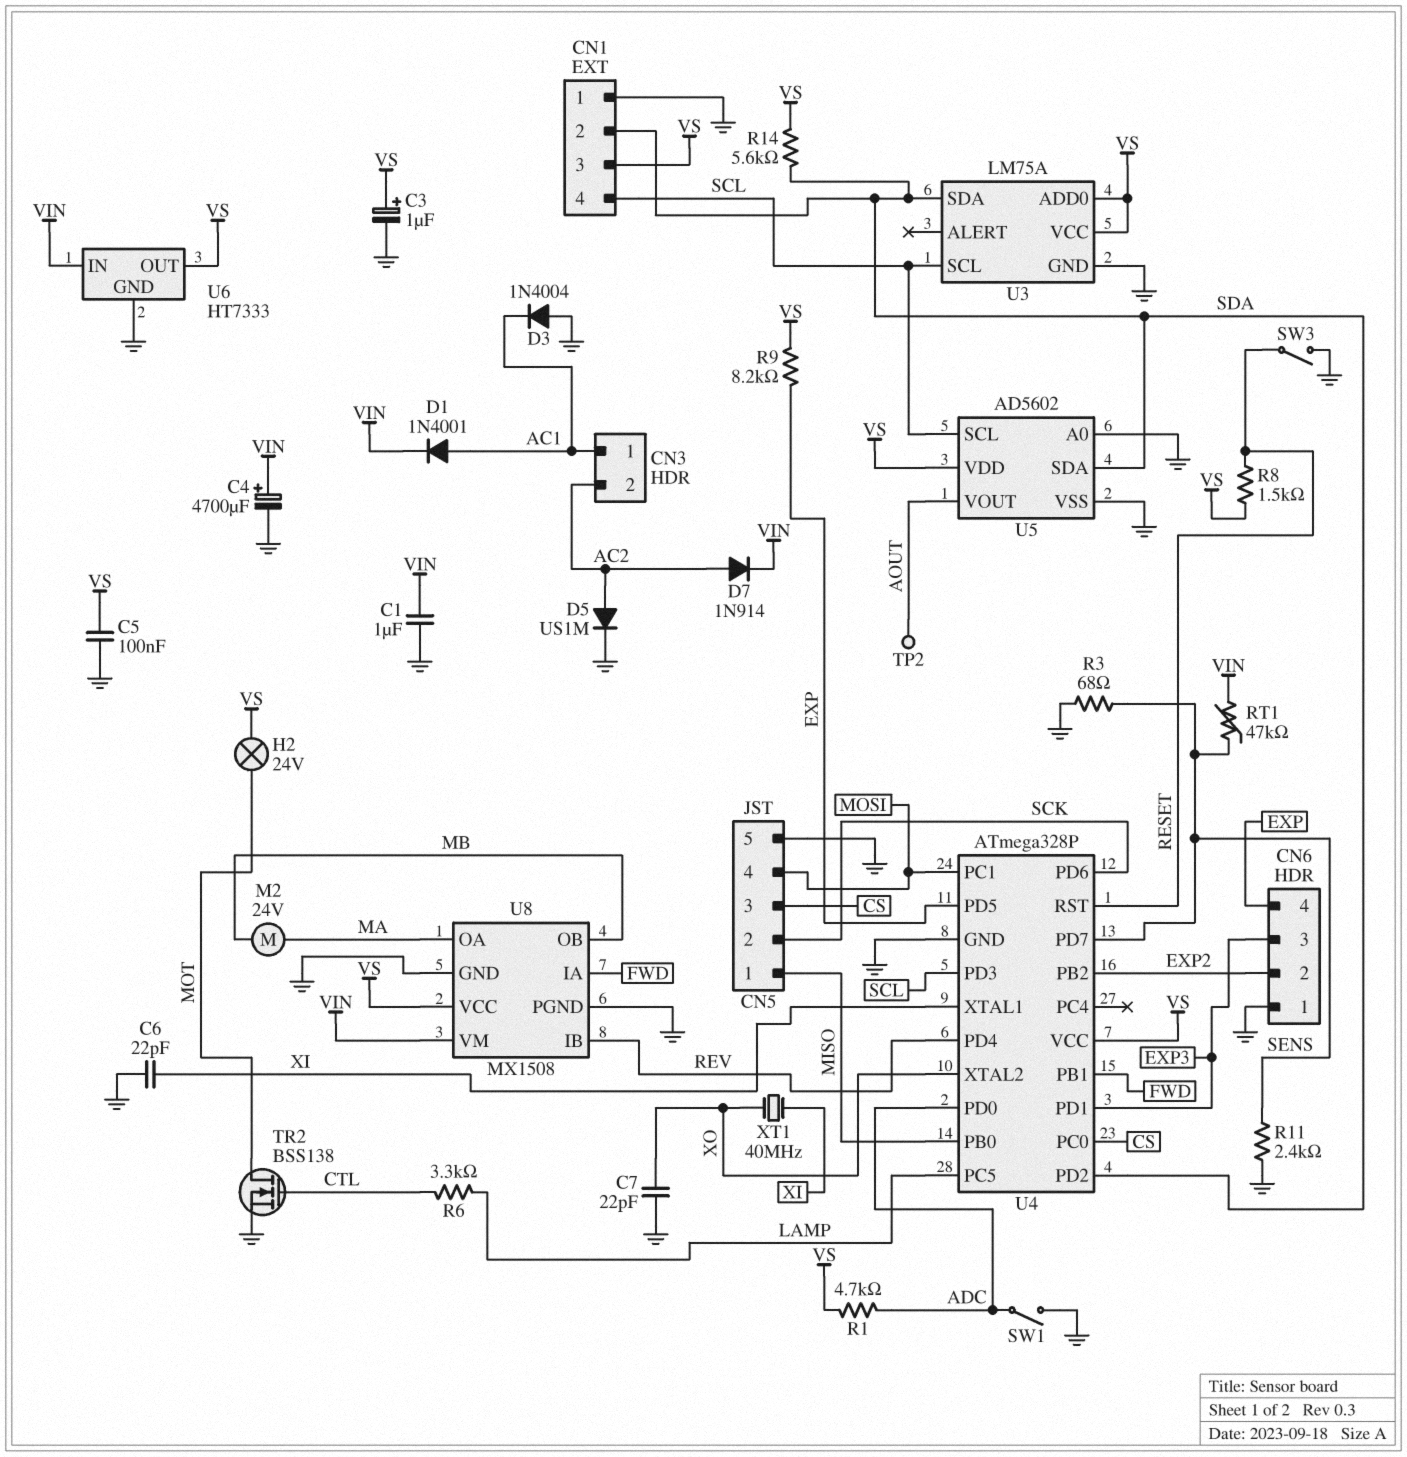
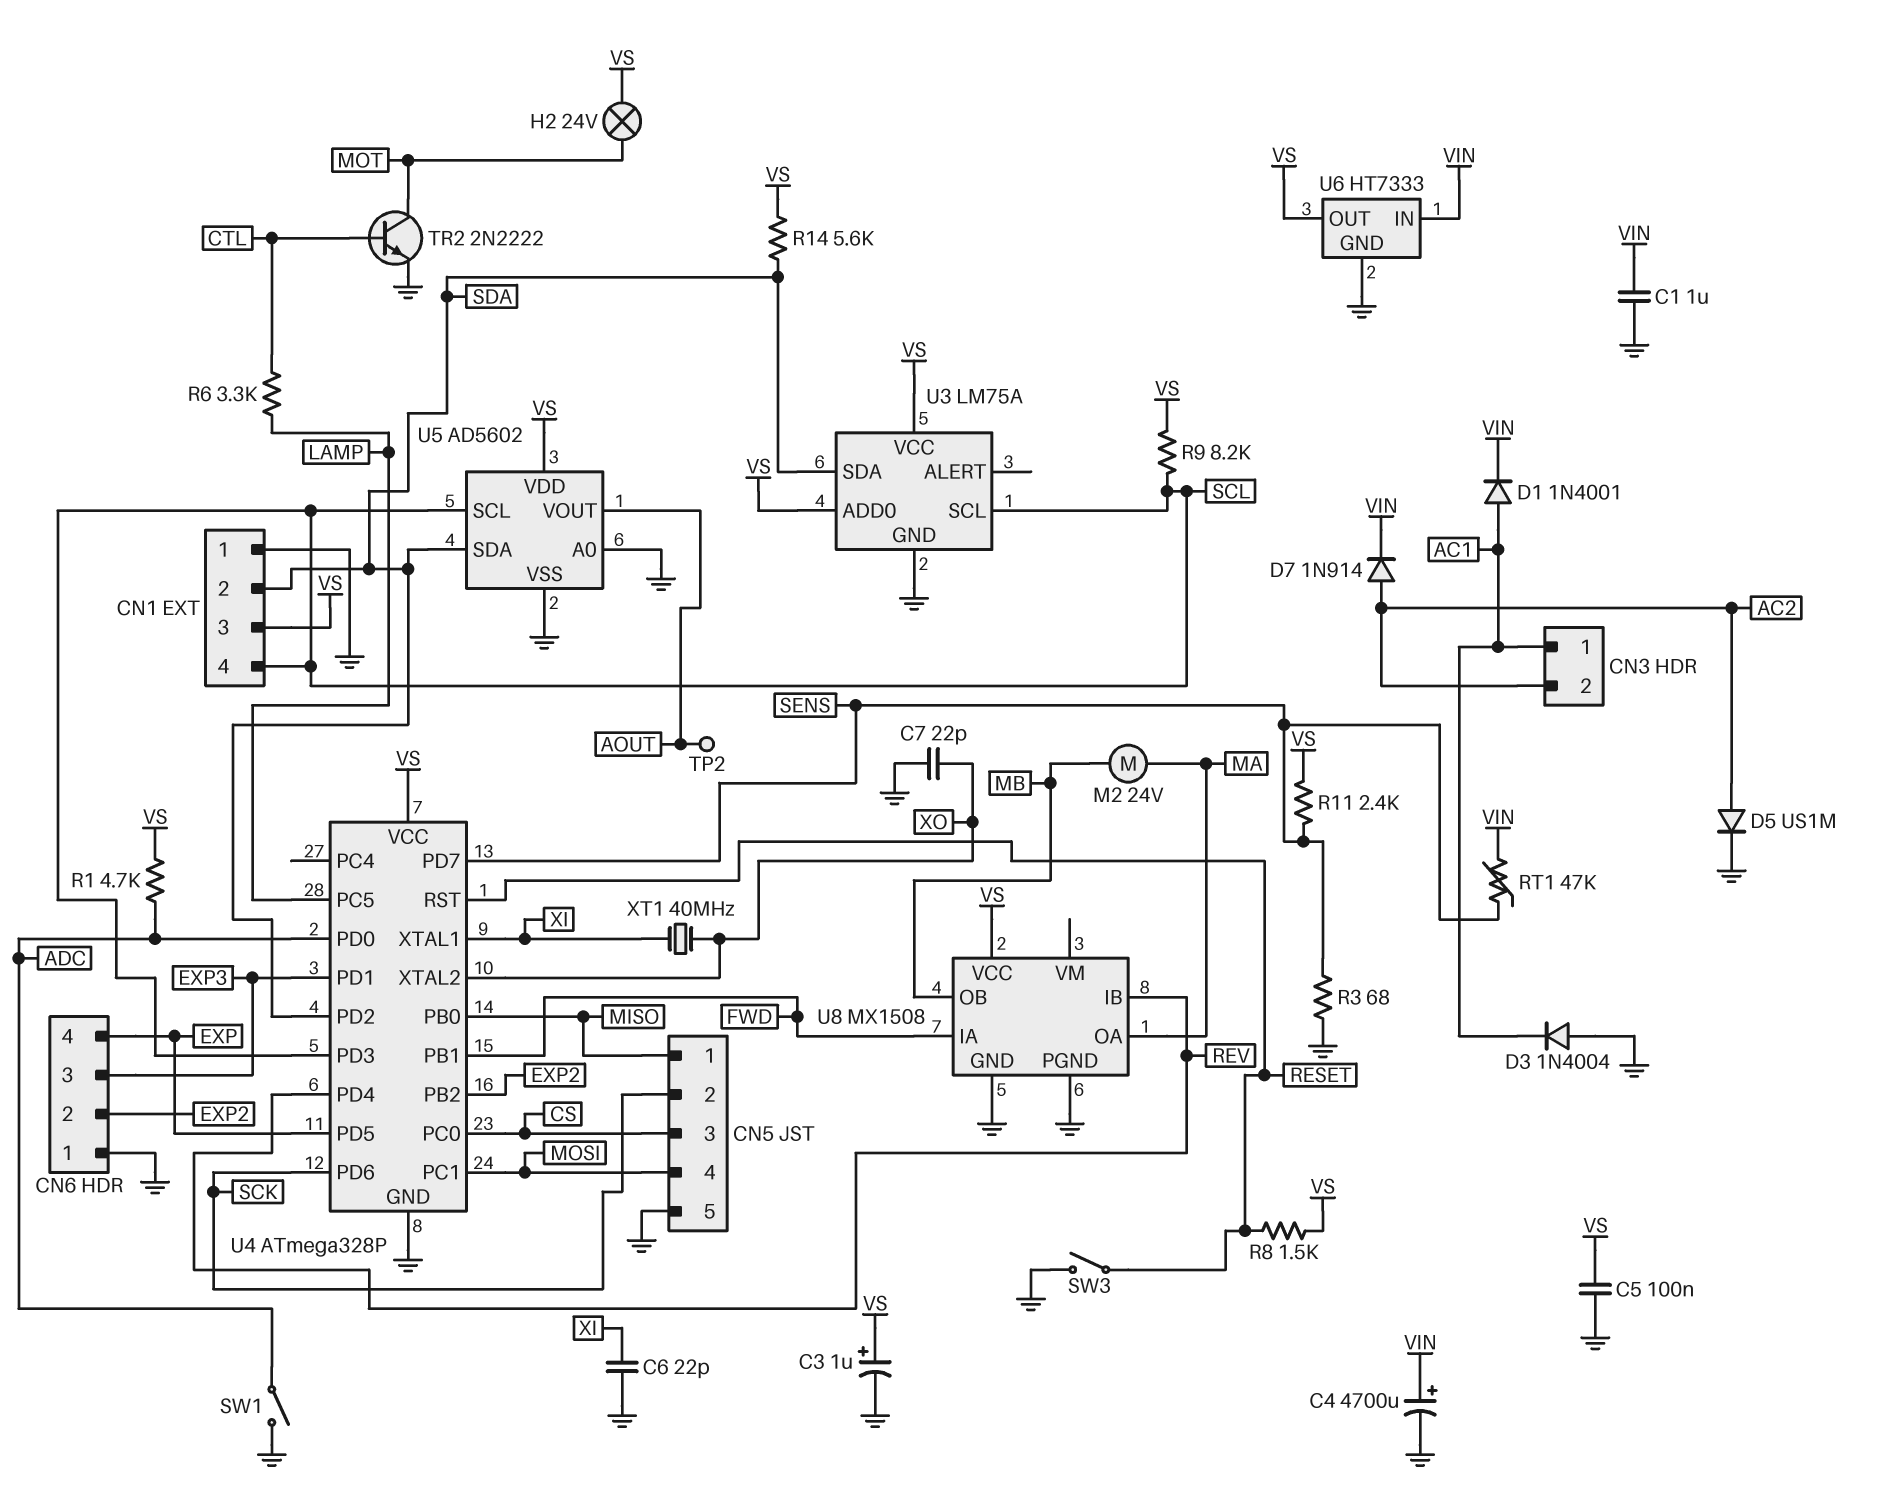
R9: 8.2k (EXP, VS) -> 8.2k (SCL, VS)
R11: 2.4k (GND, SENS) -> 2.4k (SENS, VS)
TR2: NMOS BSS138 (G CTL, D MOT, S GND) -> NPN 2N2222 (B CTL, C MOT, E GND)
U8 pin VM: VIN -> none

